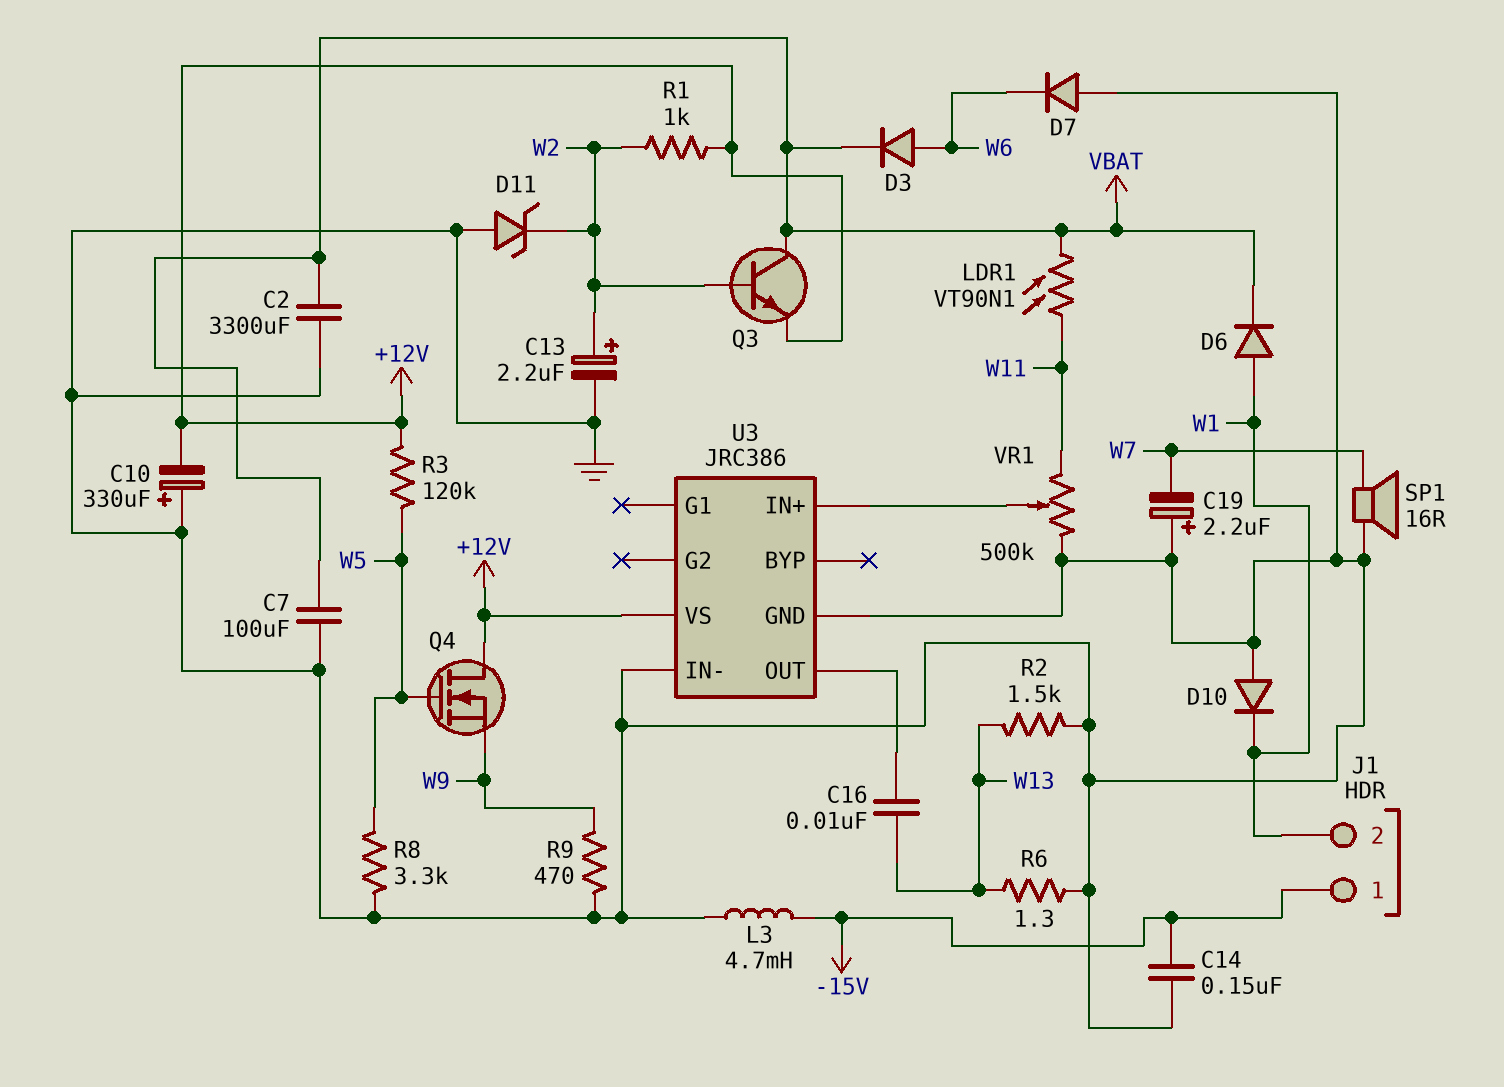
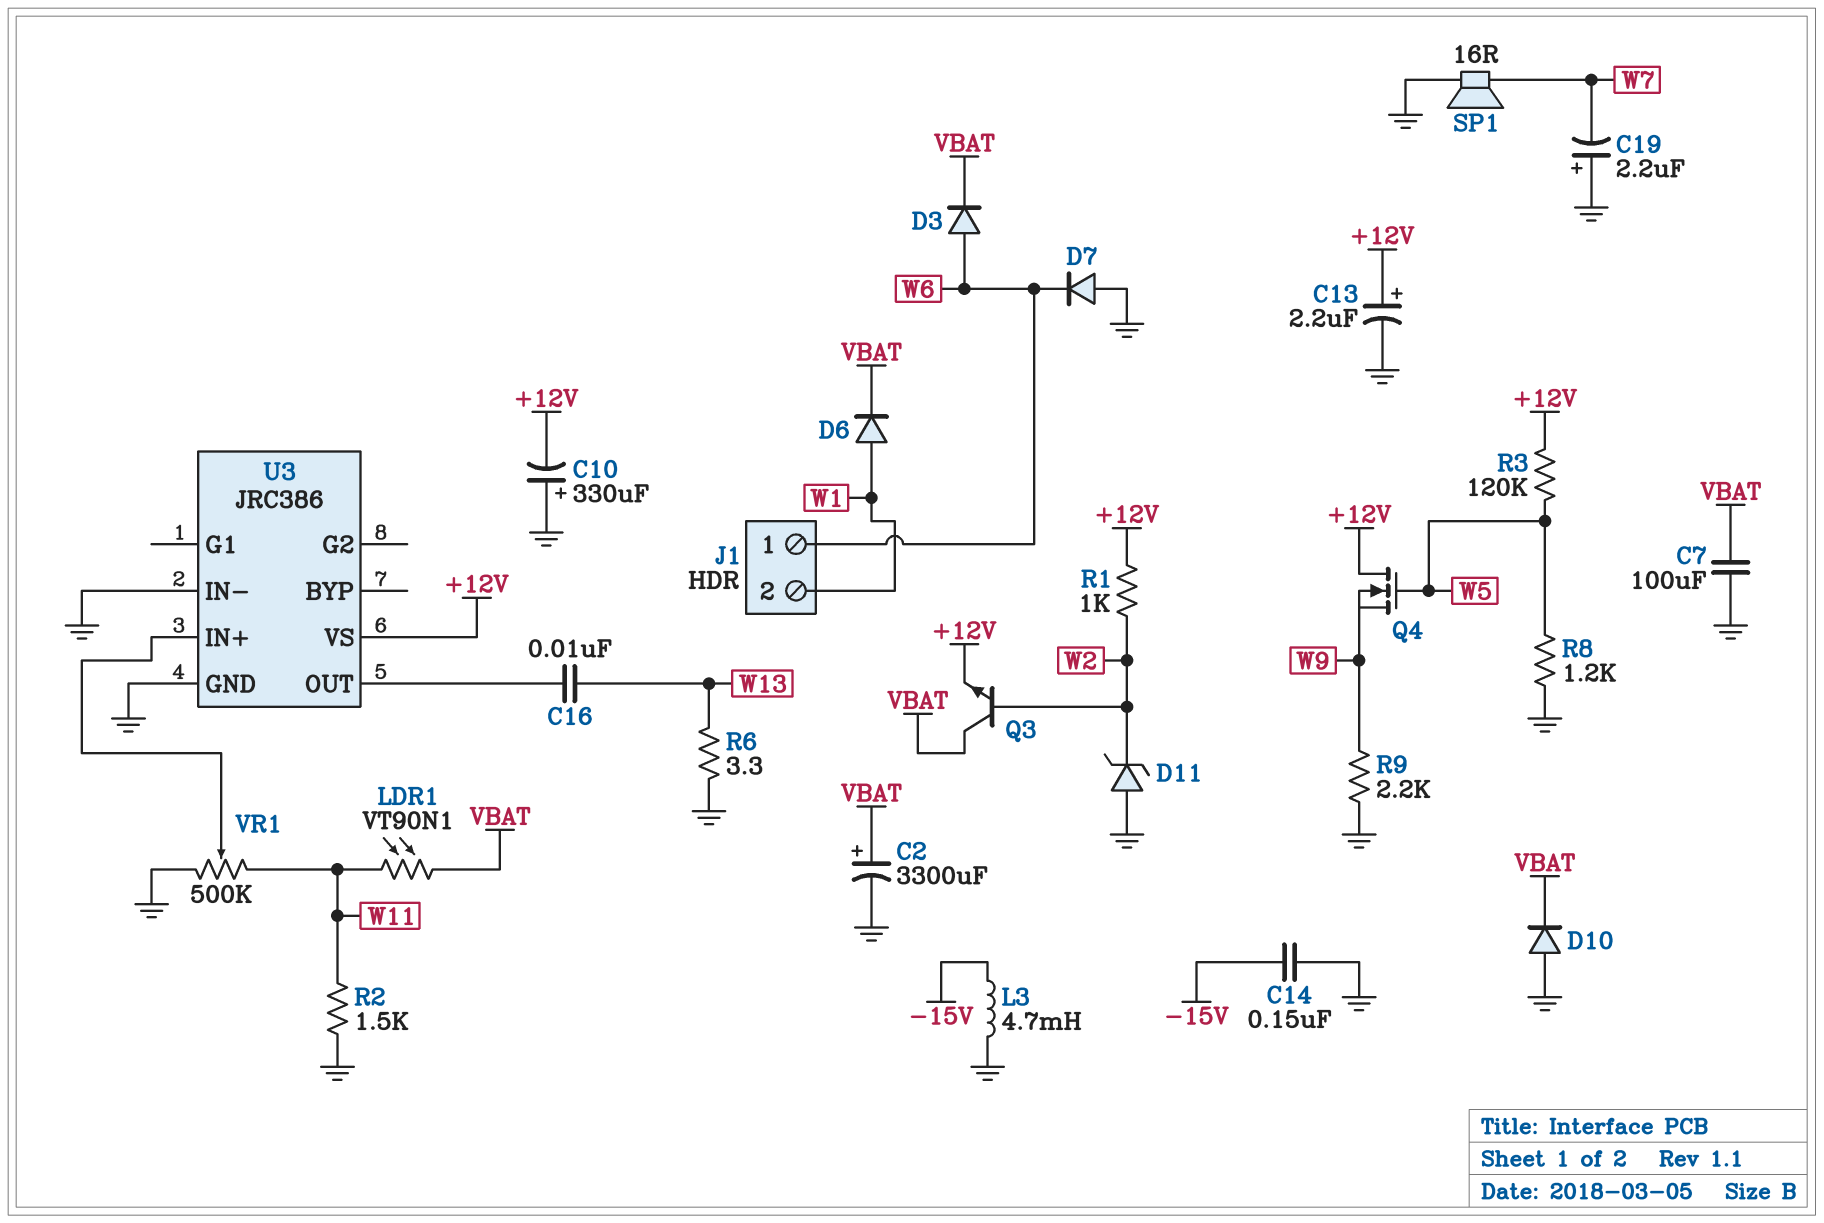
C2: 3300uF (GND, VBAT) -> 3300uF (plus VBAT, minus GND)
C13: 2.2uF (plus W2, minus GND) -> 2.2uF (plus +12V, minus GND)
D10: diode (A GND, K W1) -> diode (A GND, K VBAT)
J1 pin 1: -15V -> W6
R2: 1.5k (GND, W13) -> 1.5k (GND, W11)
R6: 1.3 (GND, W13) -> 3.3 (GND, W13)
R8: 3.3k (GND, W5) -> 1.2k (GND, W5)
R9: 470 (GND, W9) -> 2.2k (GND, W9)

